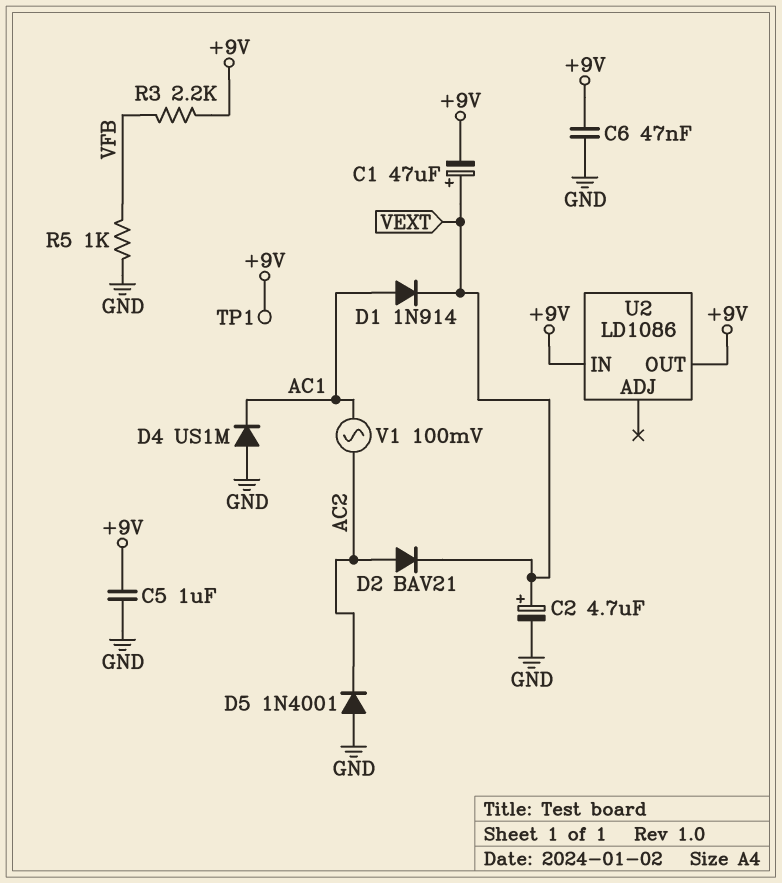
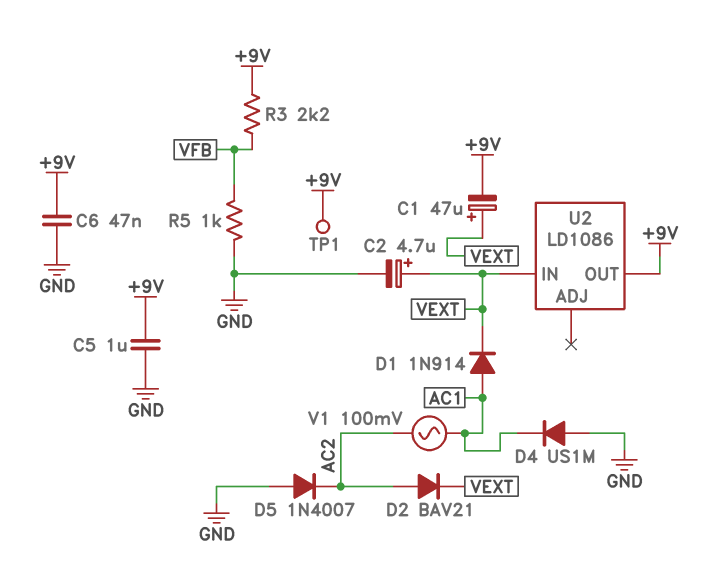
D5: diode 1N4001 (A GND, K AC2) -> diode 1N4007 (A GND, K AC2)
U2 pin IN: +9V -> VEXT

